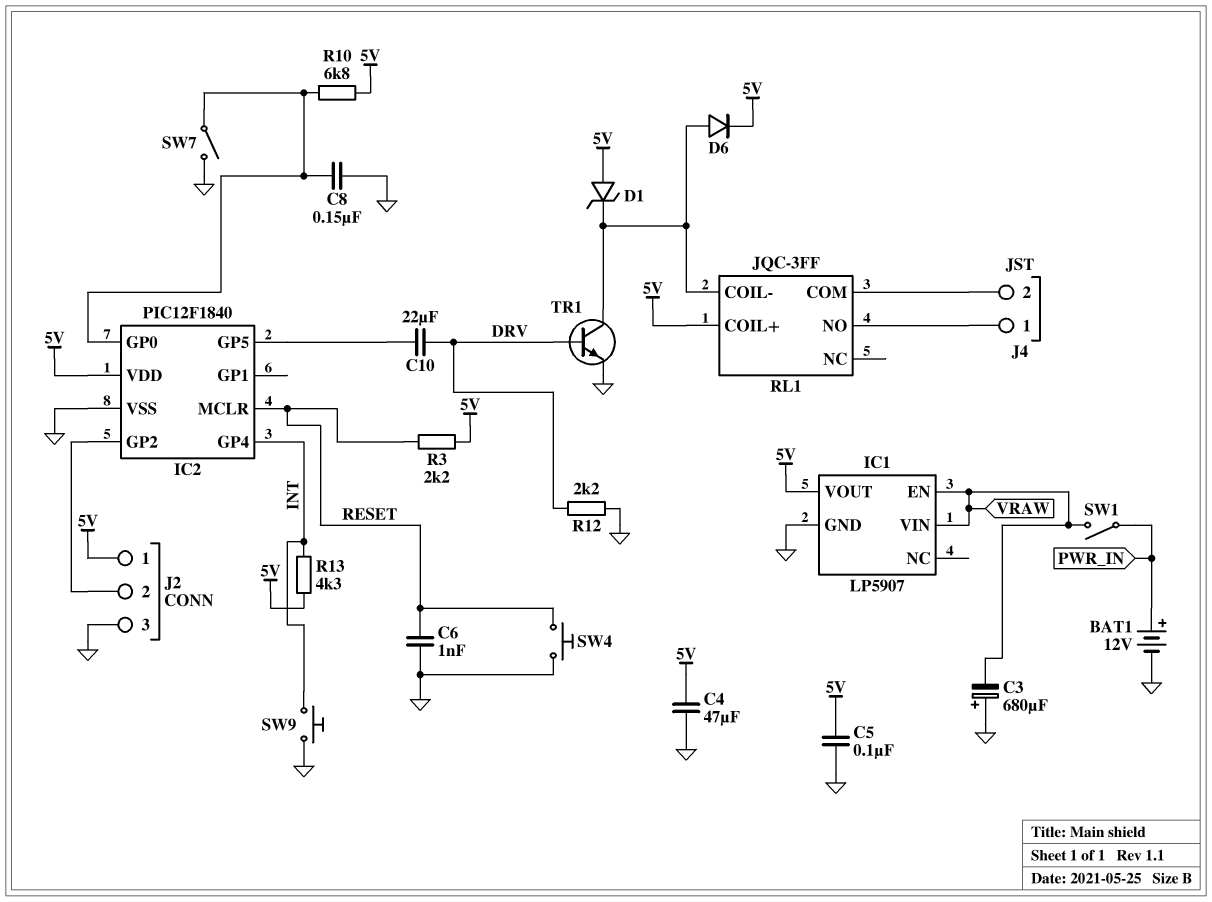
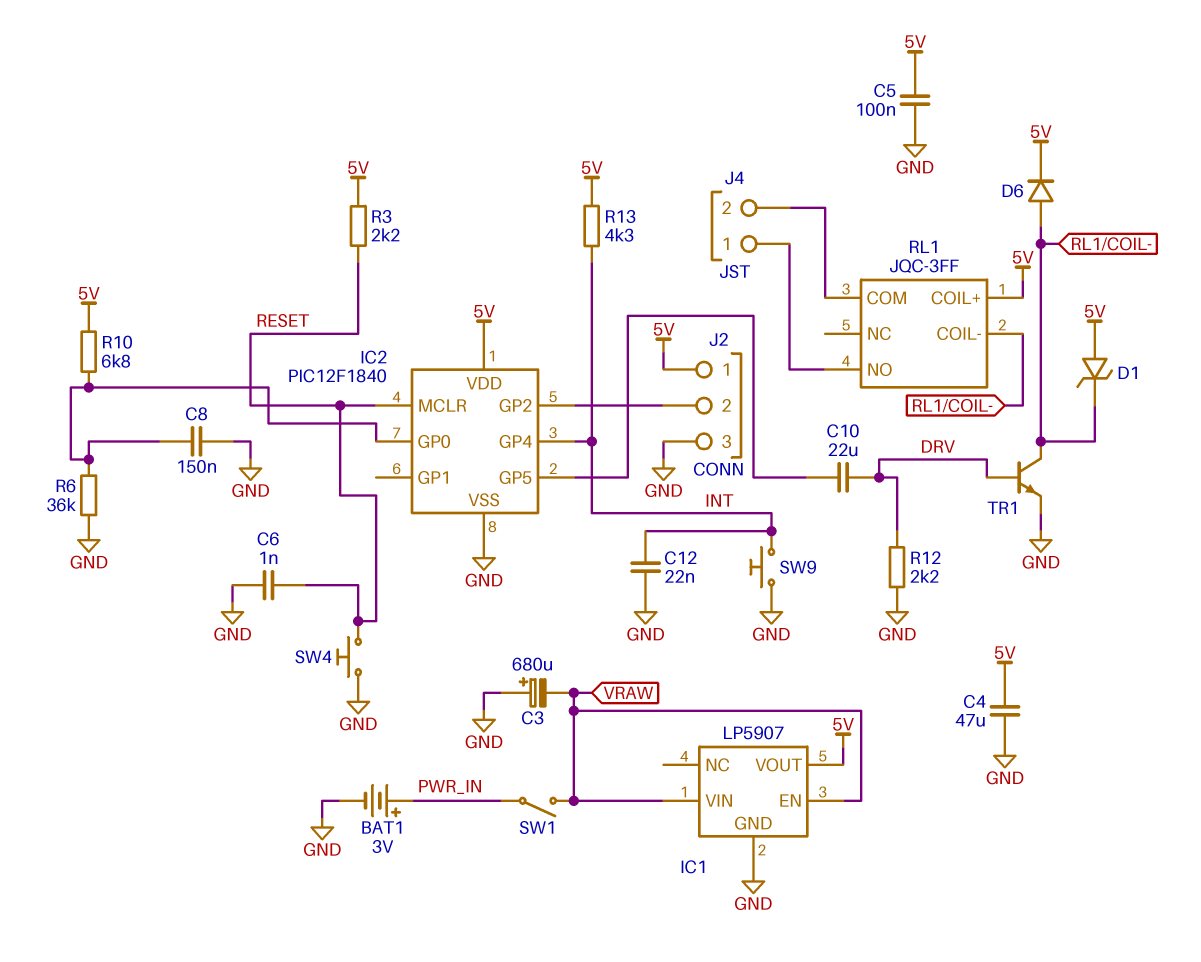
BAT1: 12V (plus PWR_IN, minus GND) -> 3V (plus PWR_IN, minus GND)
C12: none -> 22nF (GND, INT)
R6: none -> 36k (GND, IC2/GP0)
SW7: switch (GND, IC2/GP0) -> none

